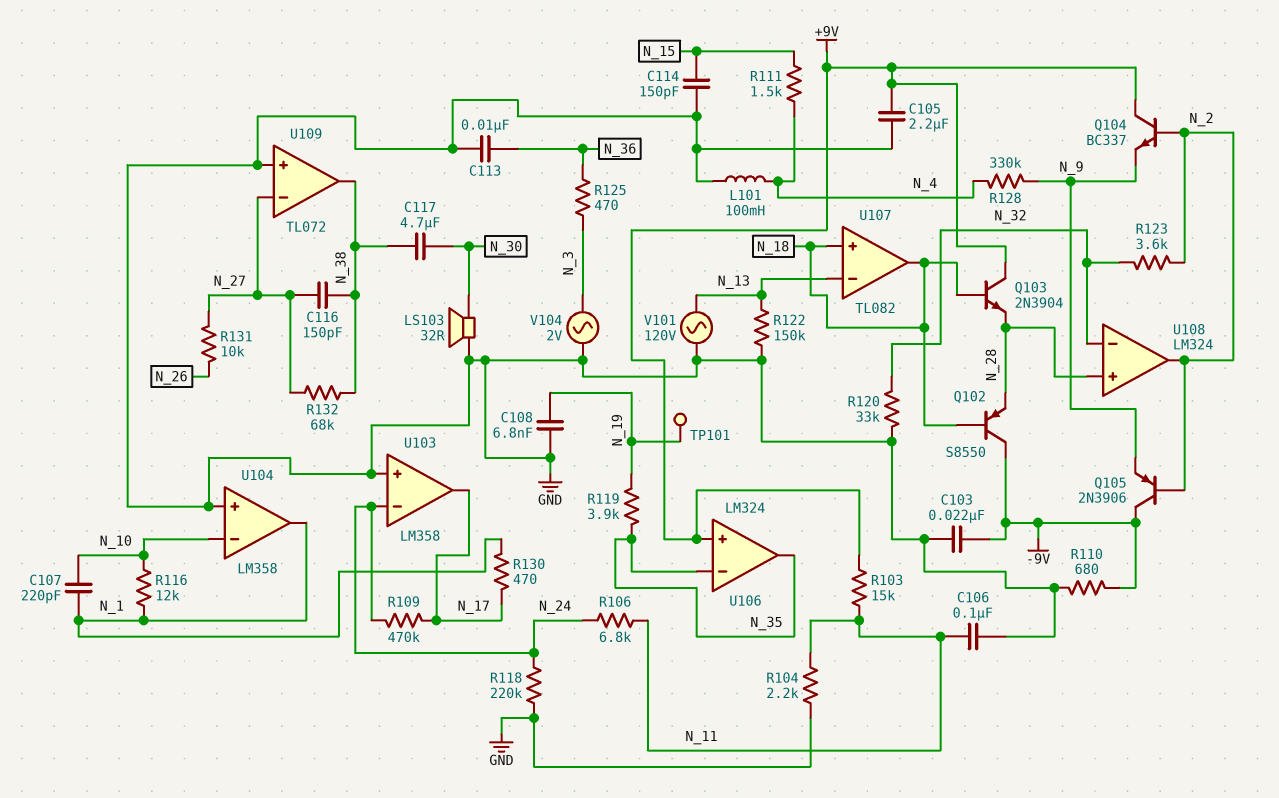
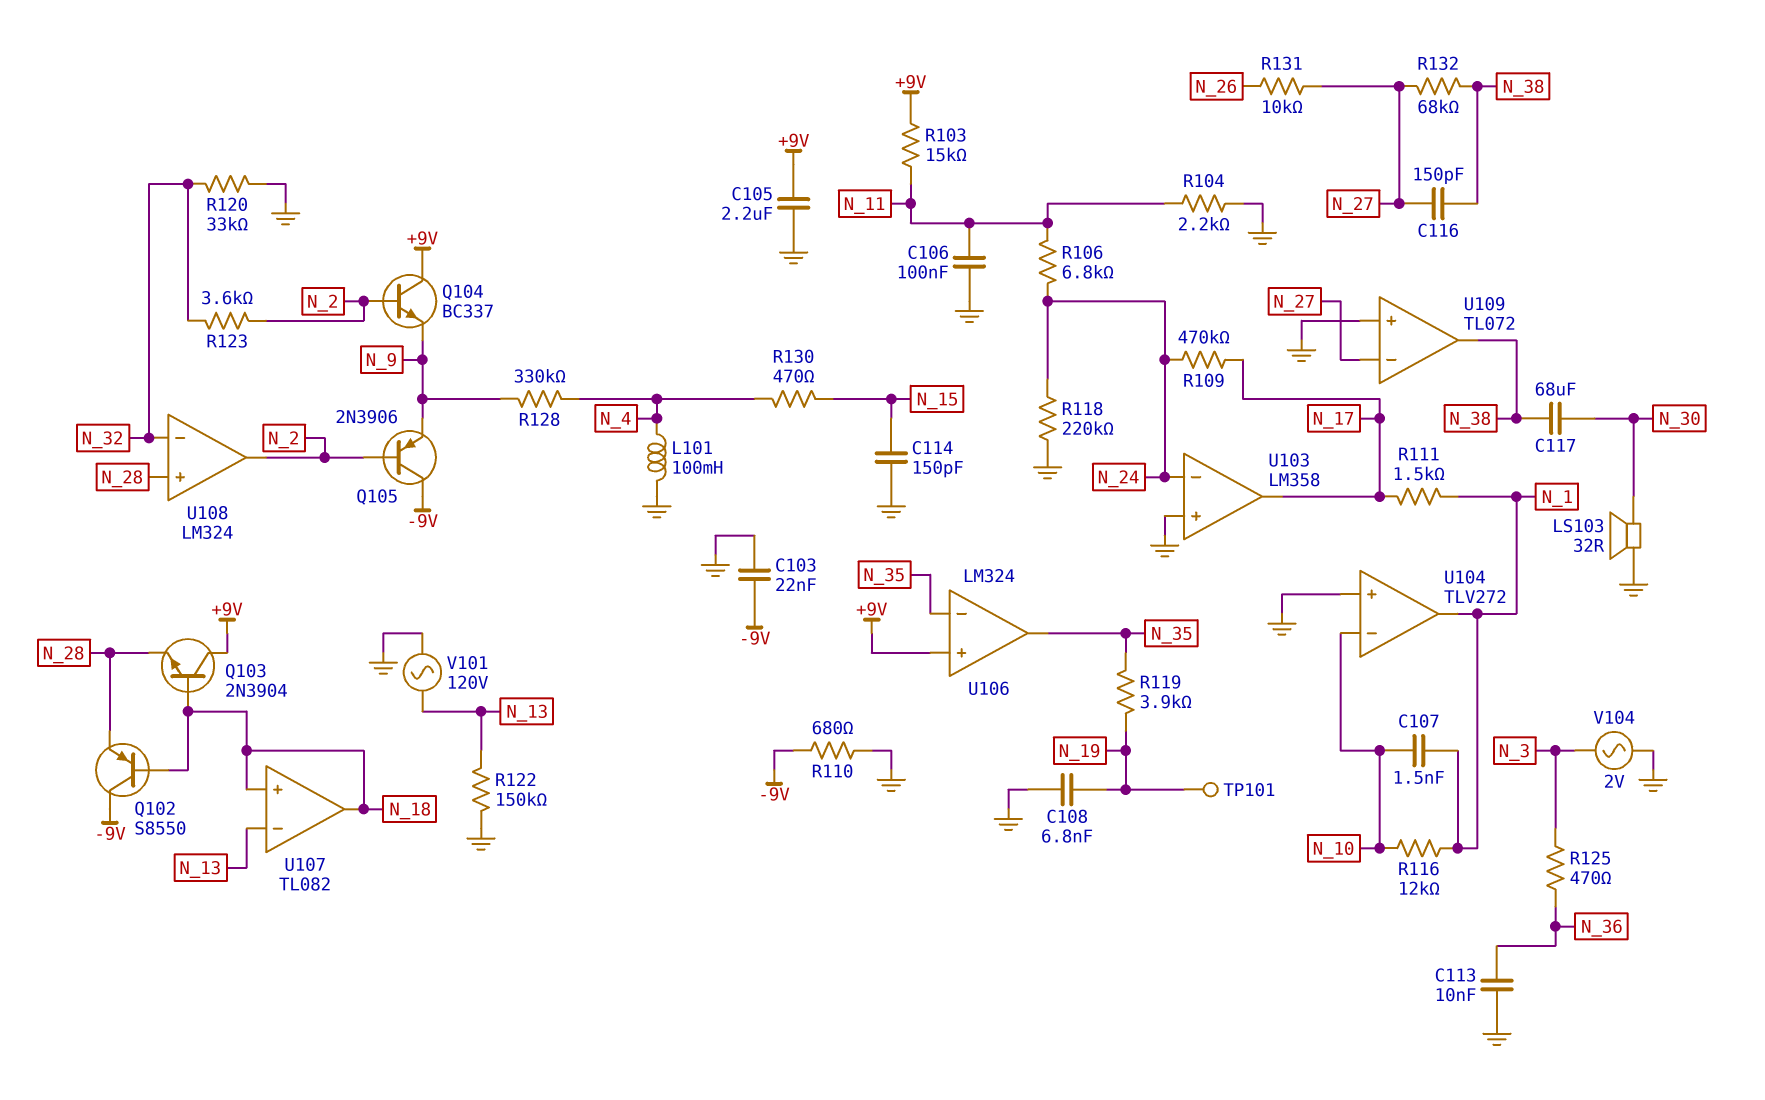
C107: 220pF (N_1, N_10) -> 1.5nF (N_1, N_10)
C117: 4.7uF (N_30, N_38) -> 68uF (N_30, N_38)
R111: 1.5k (N_4, N_15) -> 1.5k (N_1, N_17)
R130: 470 (N_1, N_17) -> 470 (N_4, N_15)
U104: LM358 -> TLV272

